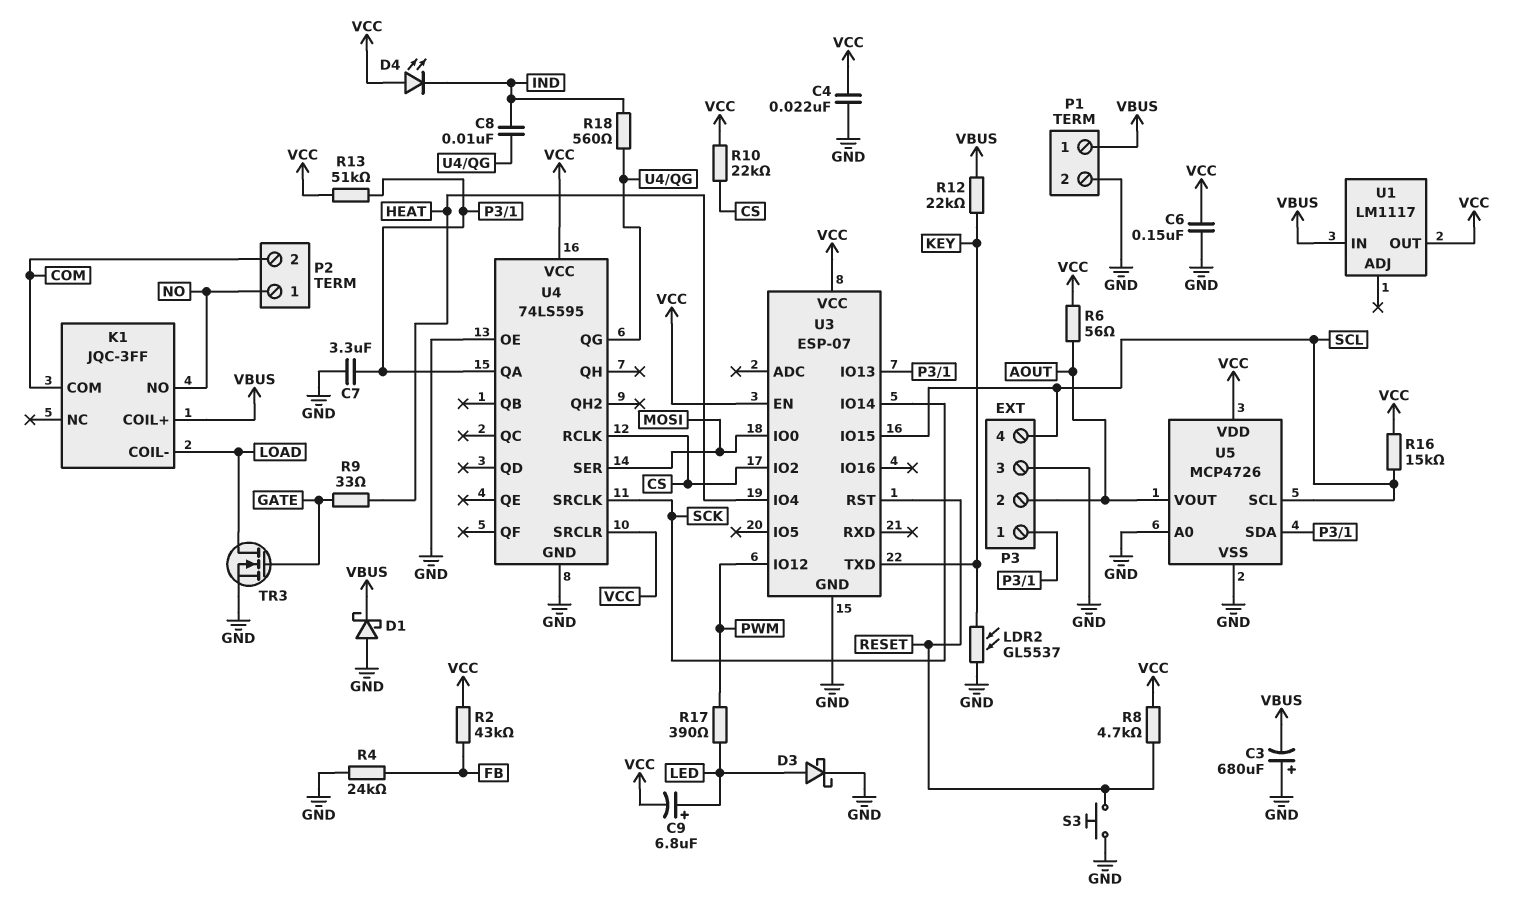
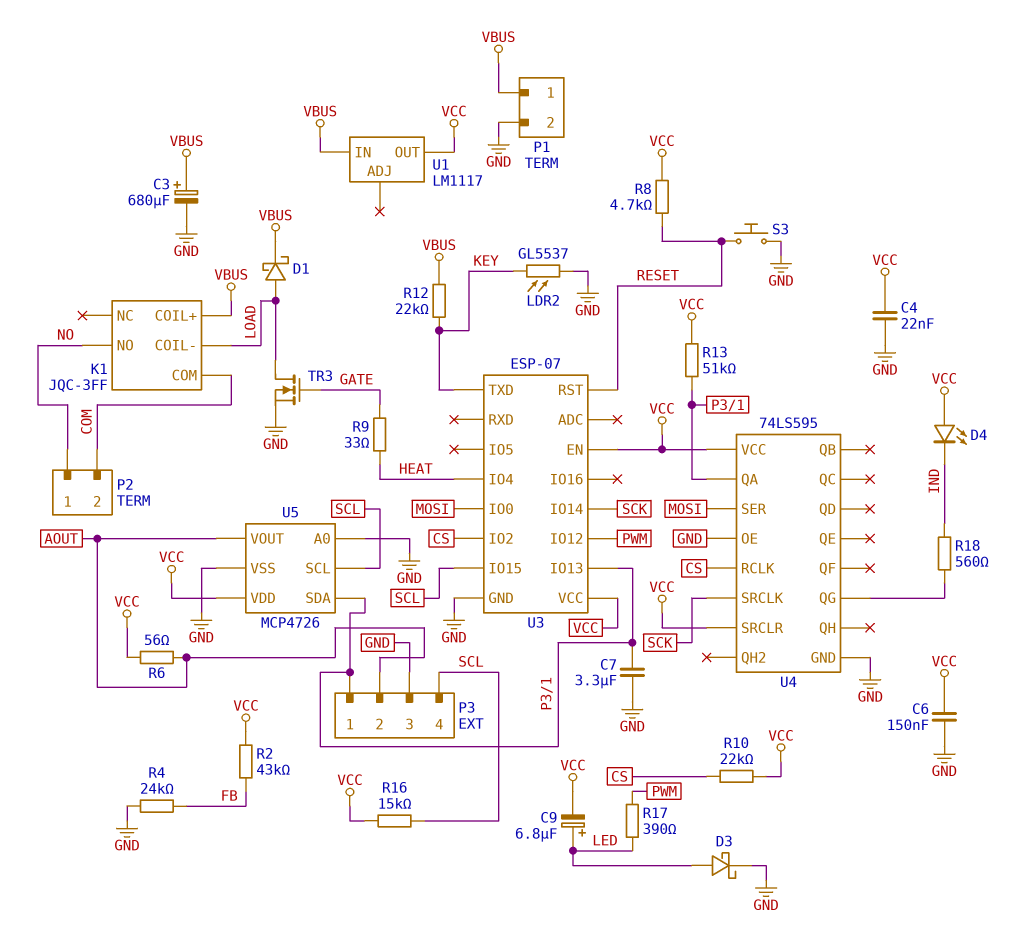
C3: 680uF (plus GND, minus VBUS) -> 680uF (plus VBUS, minus GND)
C8: 10nF (IND, U4/QG) -> none
D1: schottky (A GND, K VBUS) -> schottky (A LOAD, K VBUS)

